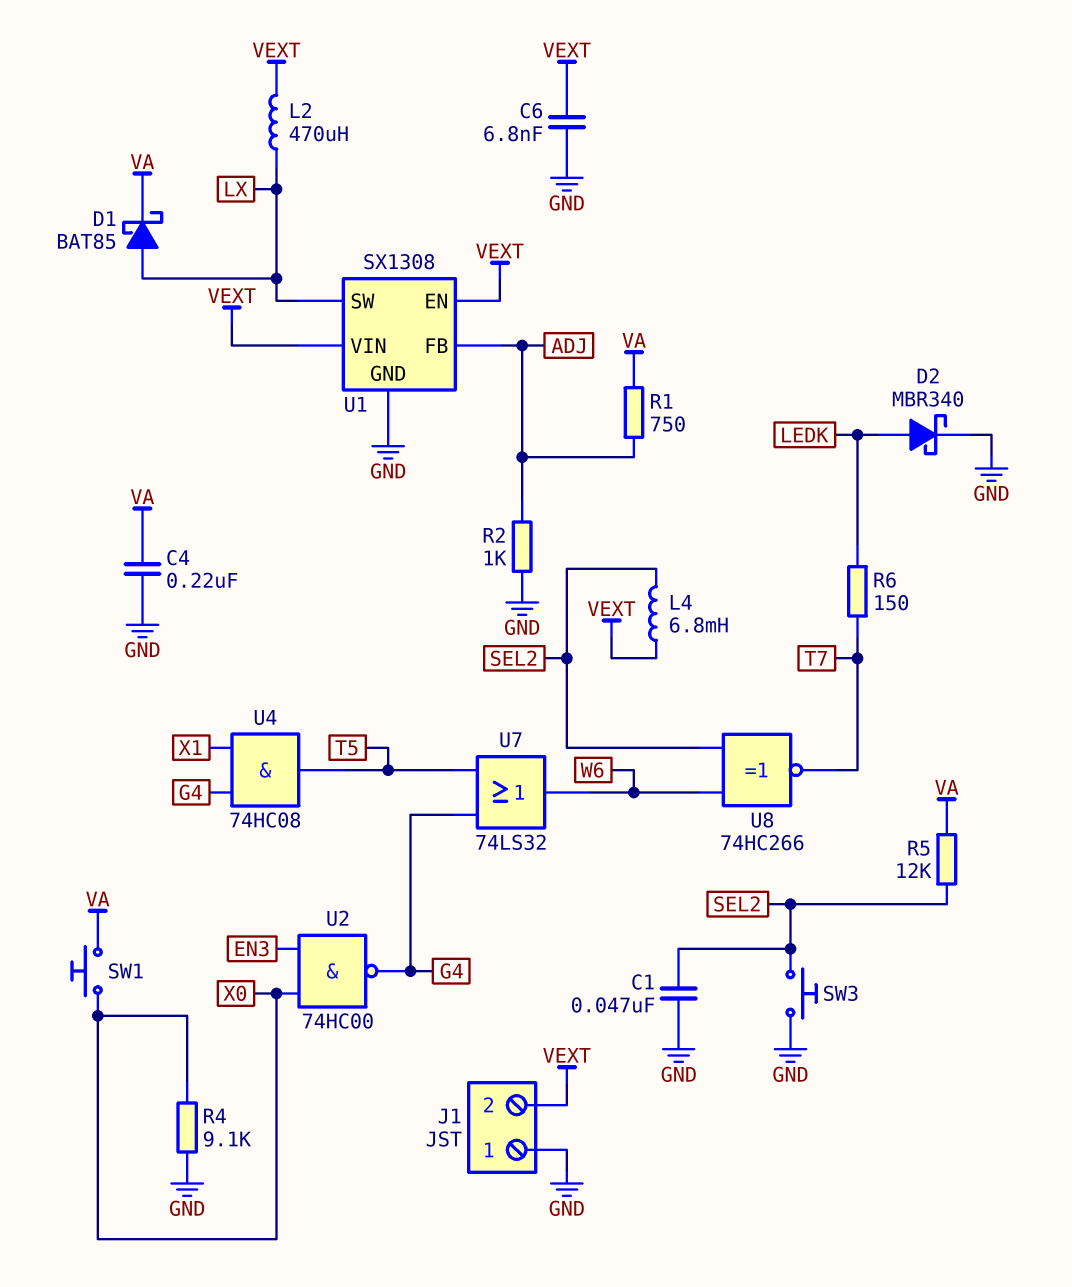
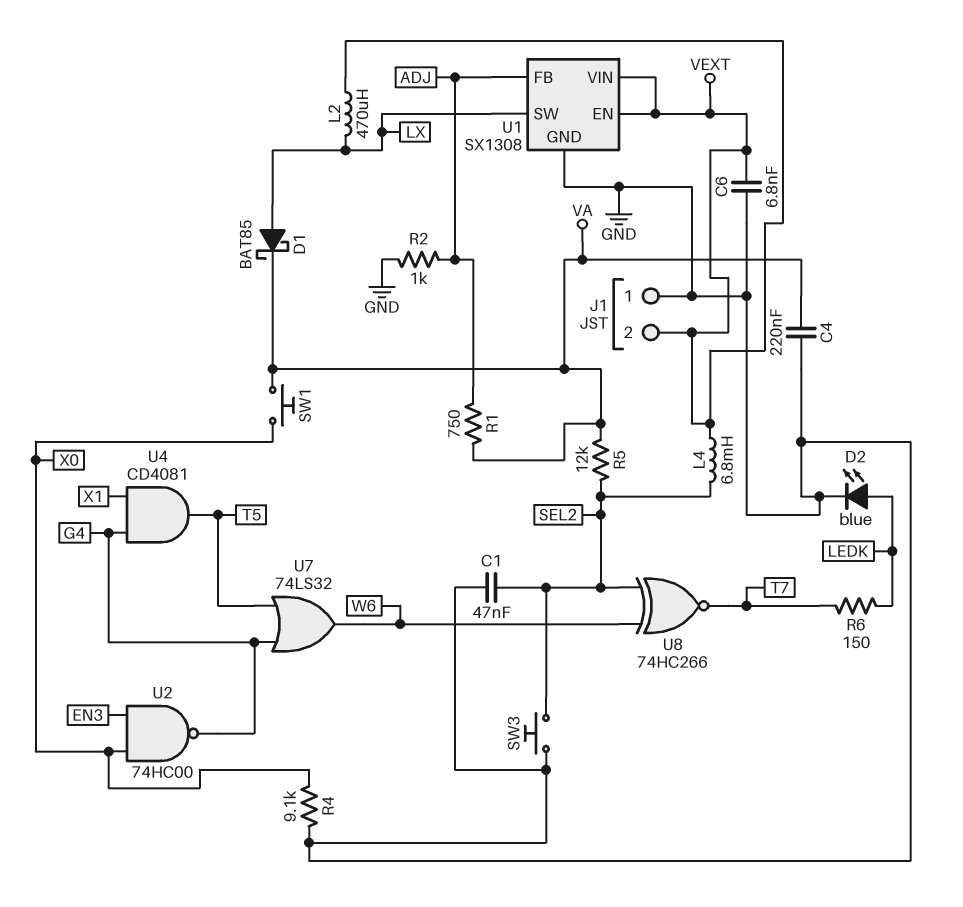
D2: schottky MBR340 (A LEDK, K GND) -> LED blue (A LEDK, K GND)
U4: AND 74HC08 (in G4, in X1, out T5) -> AND CD4081 (in G4, in X1, out T5)

